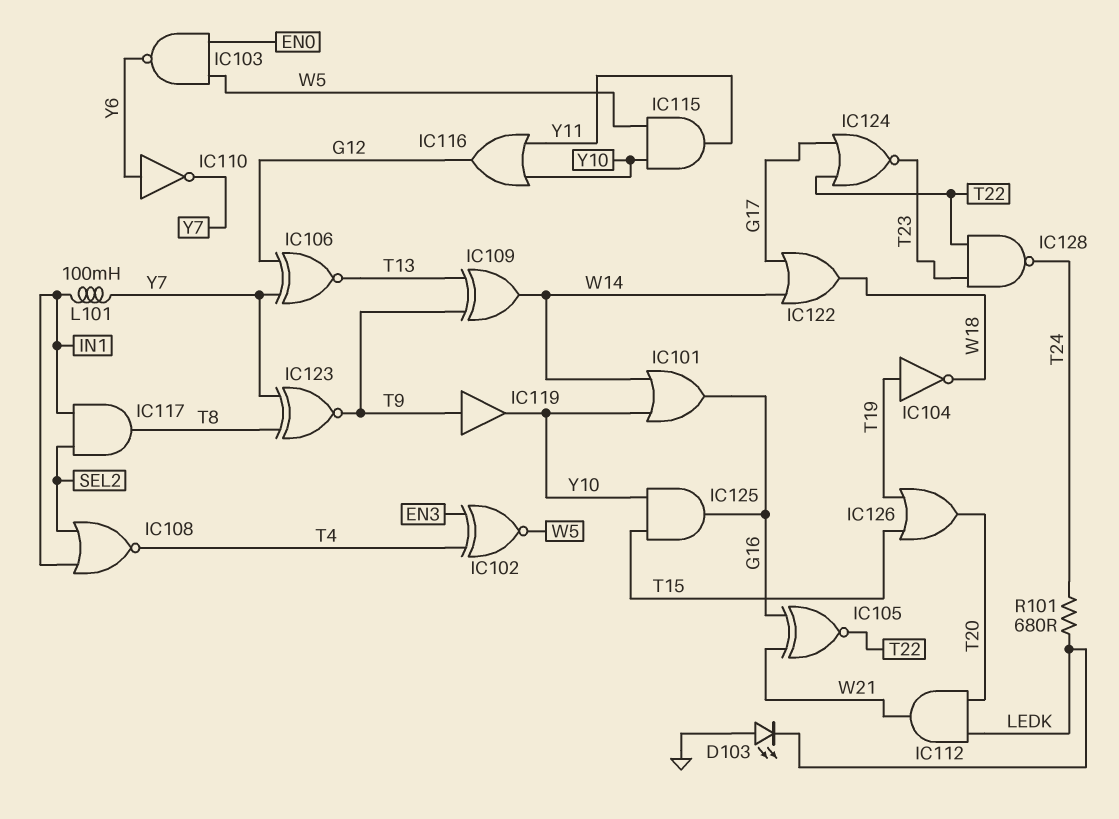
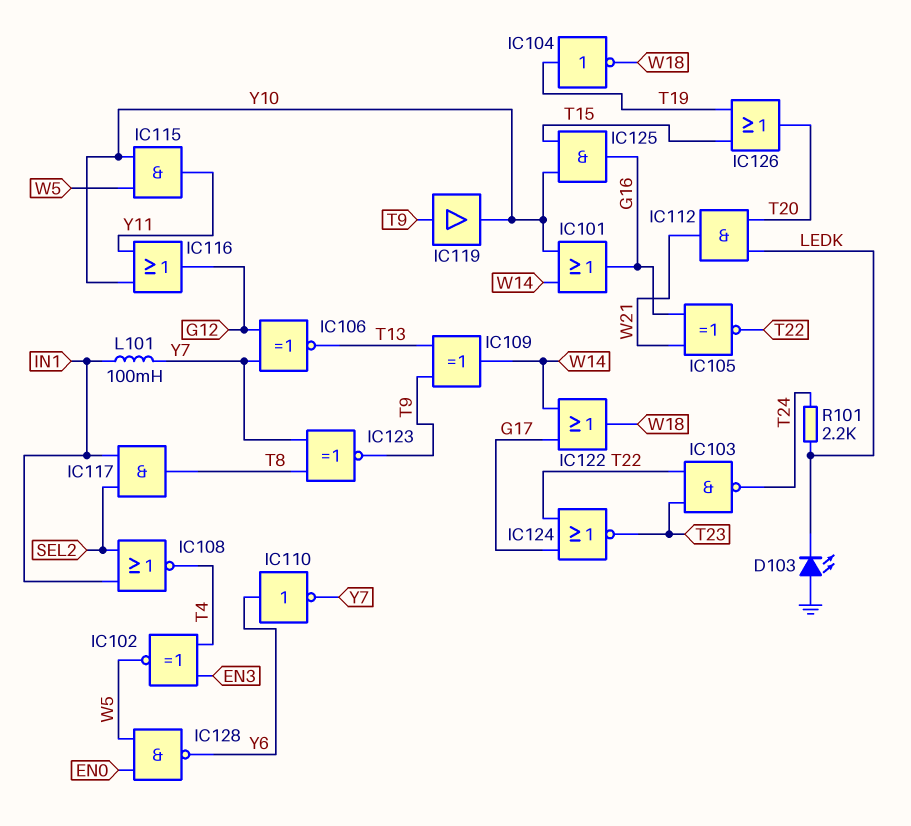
IC103: NAND (in EN0, in W5, out Y6) -> NAND (in T22, in T23, out T24)
IC128: NAND (in T22, in T23, out T24) -> NAND (in EN0, in W5, out Y6)
R101: 680 (LEDK, T24) -> 2.2k (LEDK, T24)

